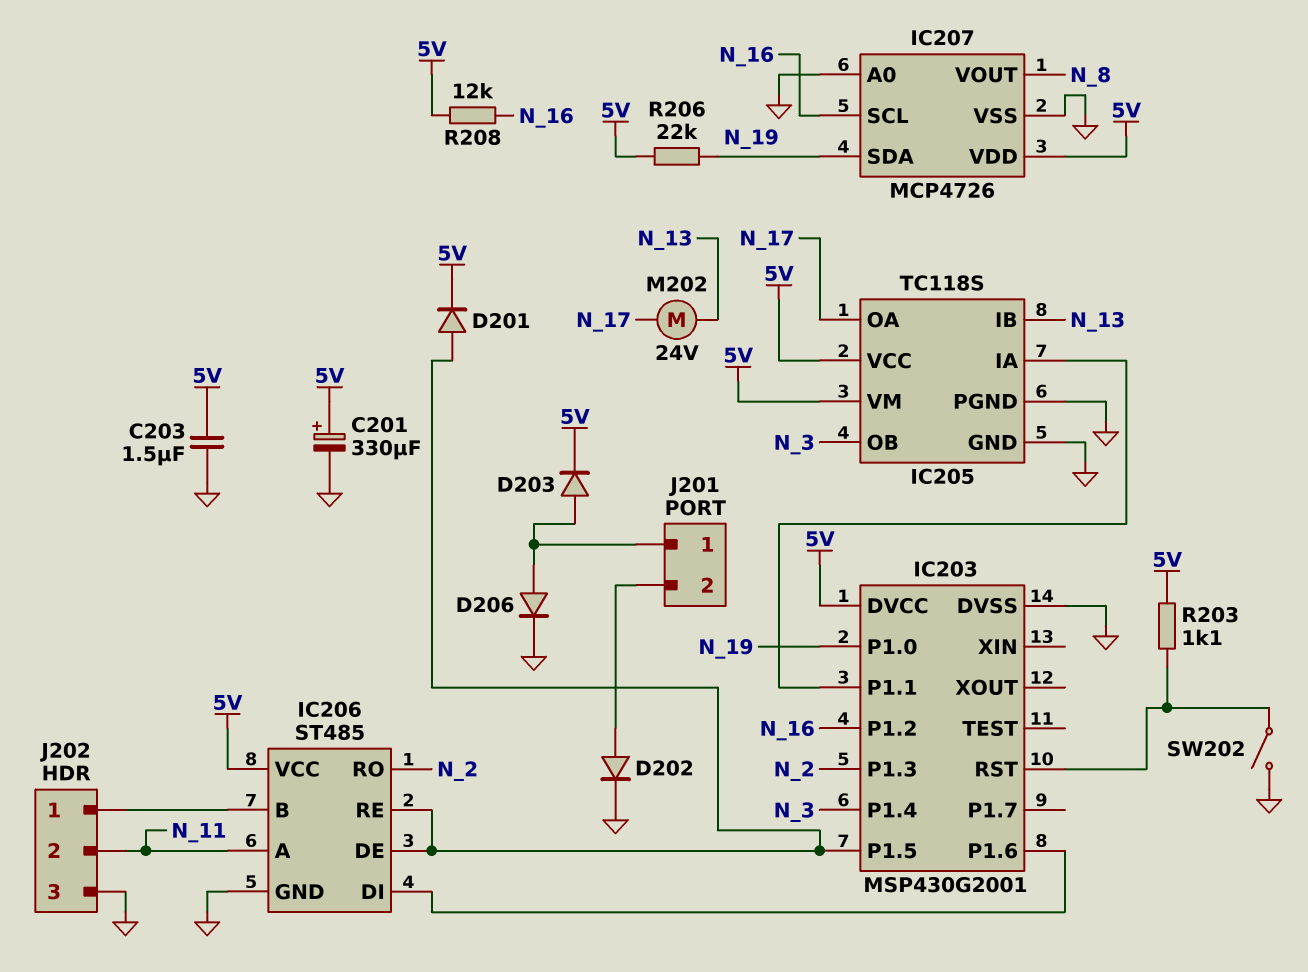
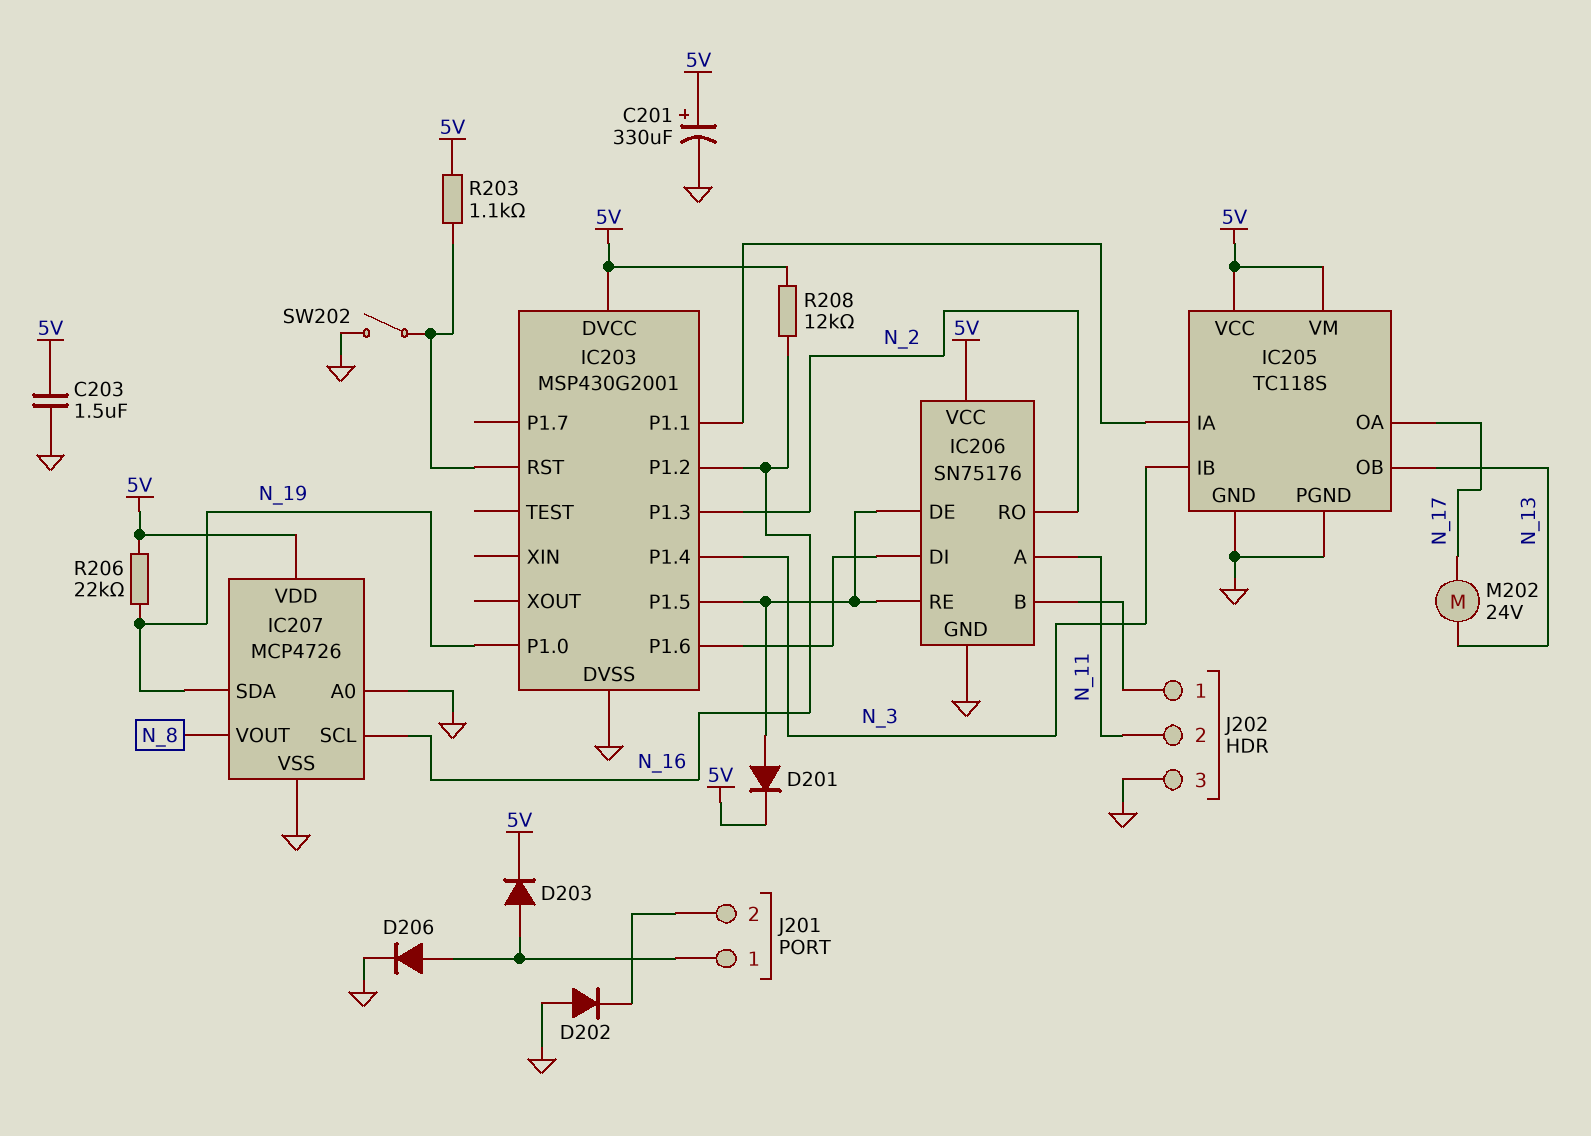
D202: diode (A J201/2, K GND) -> diode (A GND, K J201/2)
IC205 pin IB: N_13 -> N_3
IC205 pin OB: N_3 -> N_13
IC206: ST485 -> SN75176

